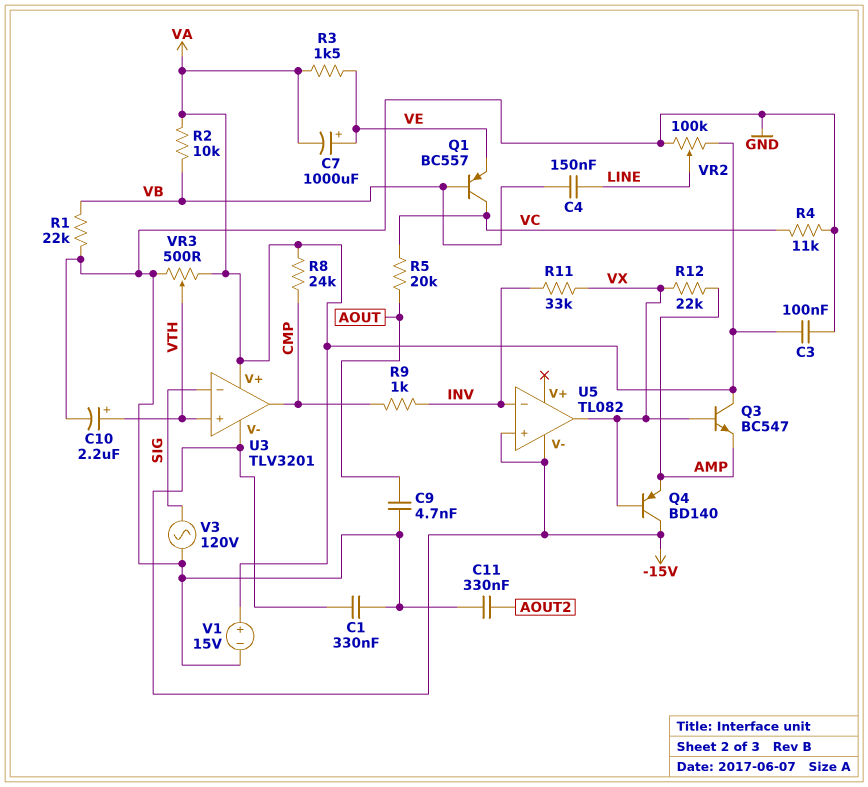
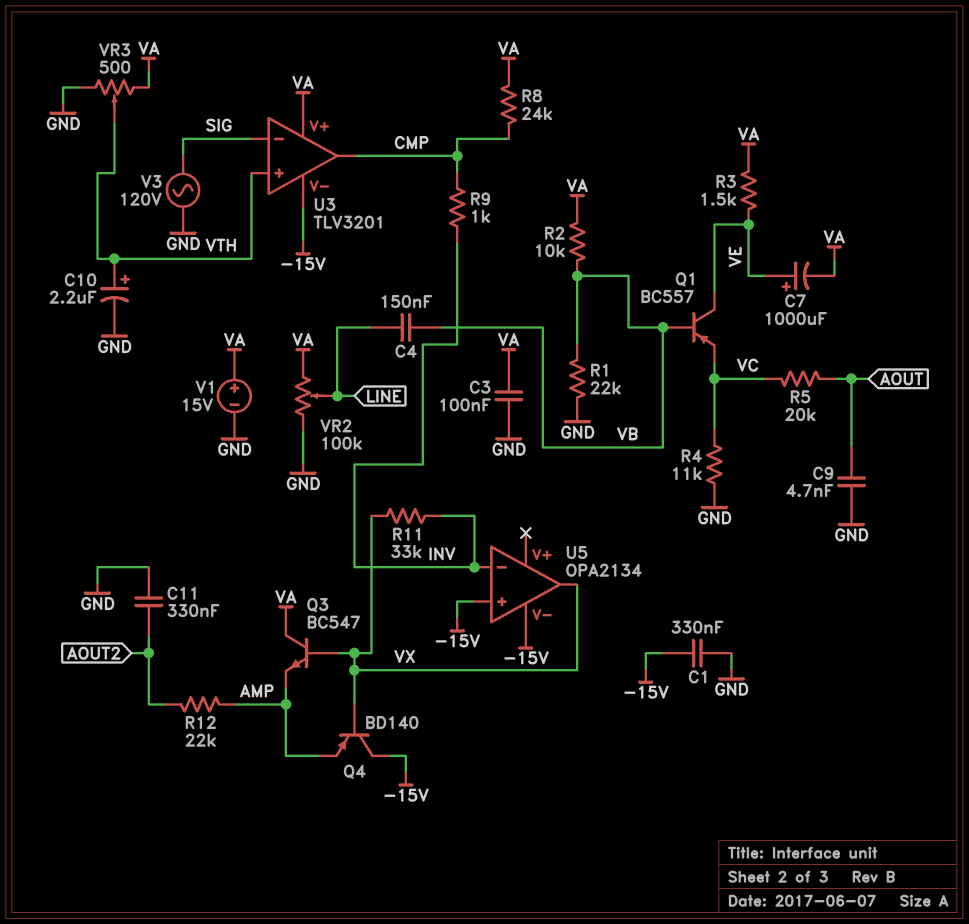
Q1: PNP BC557 (B VB, C VC, E VE) -> PNP BC557 (B VB, C VE, E VC)
R12: 22k (AMP, VX) -> 22k (AMP, AOUT2)
U5: TL082 -> OPA2134

